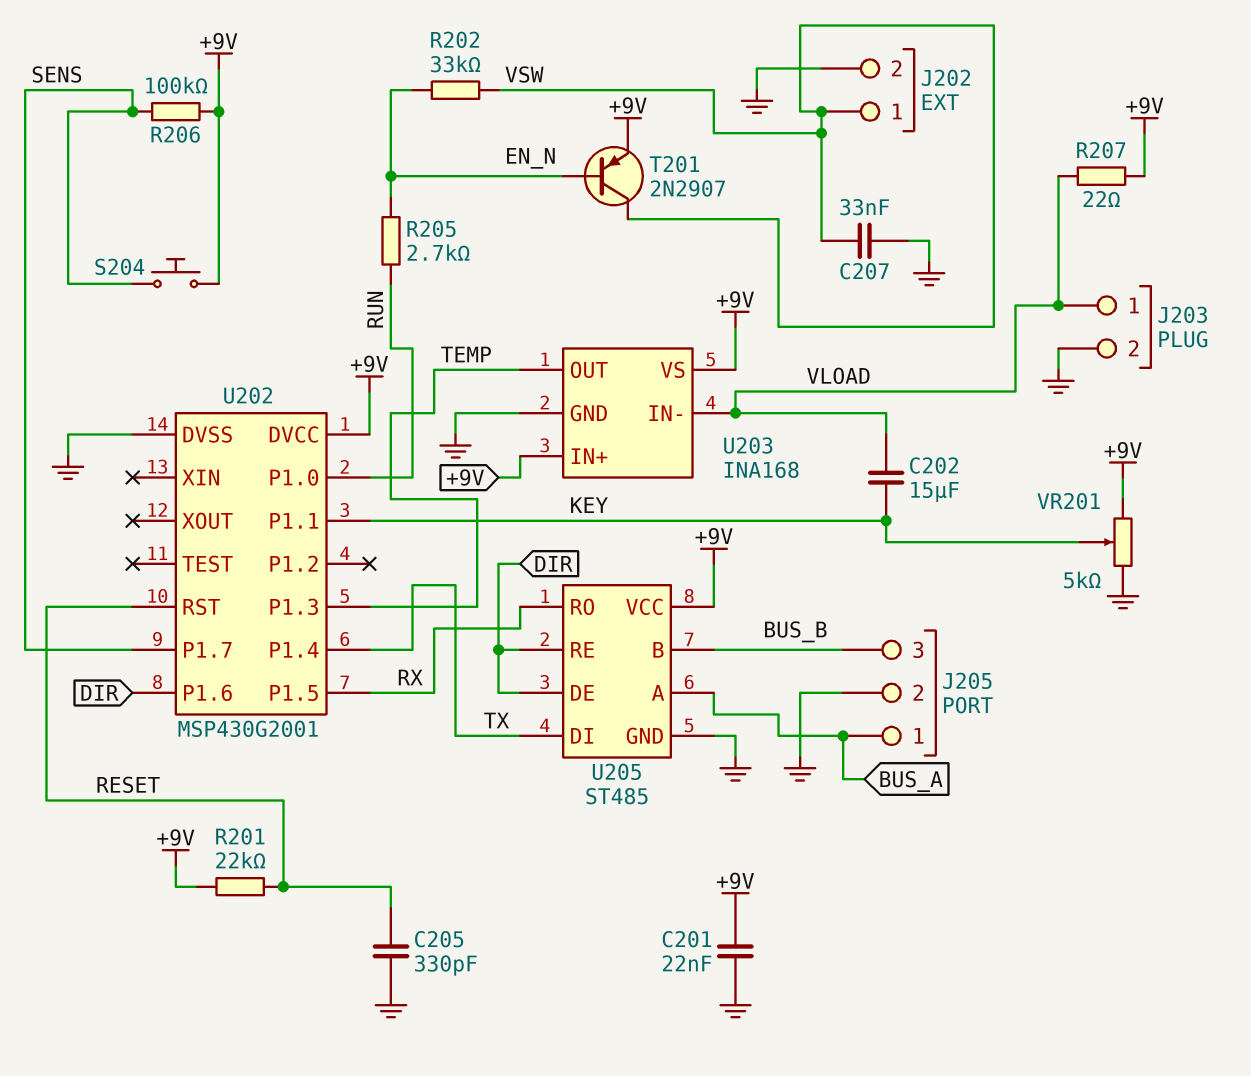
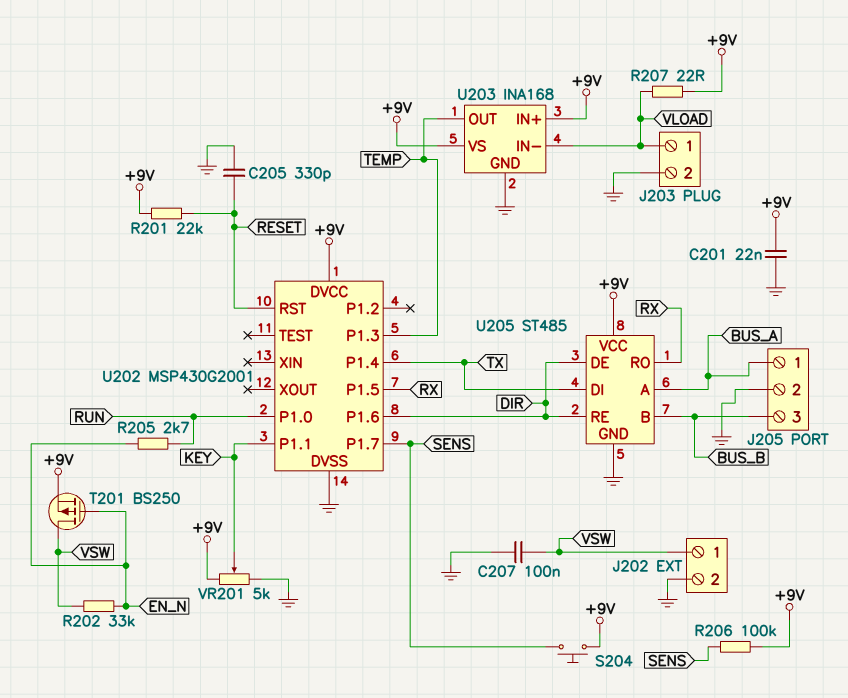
C202: 15uF (KEY, VLOAD) -> none
C207: 33nF (GND, VSW) -> 100nF (GND, VSW)
T201: PNP 2N2907 (B EN_N, C VSW, E +9V) -> PMOS BS250 (G EN_N, D VSW, S +9V)

